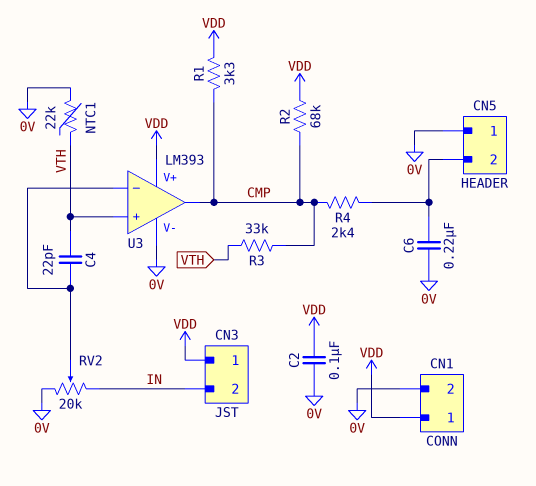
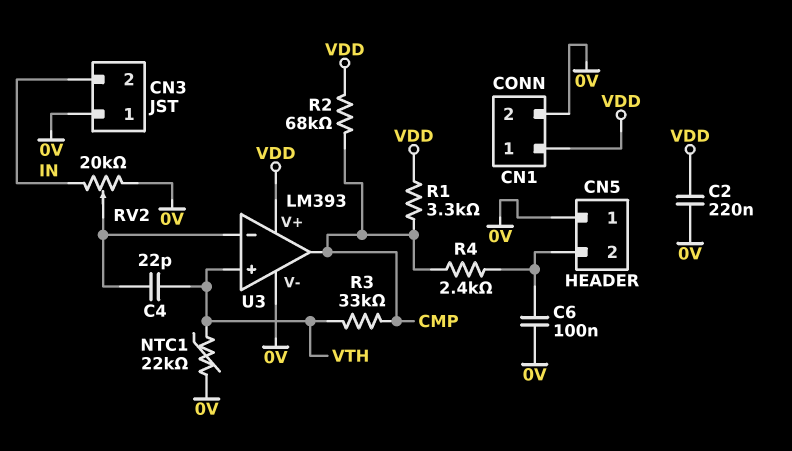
C2: 100nF (0V, VDD) -> 220nF (0V, VDD)
C6: 220nF (0V, CN5/2) -> 100nF (0V, CN5/2)
CN3 pin 1: VDD -> 0V

